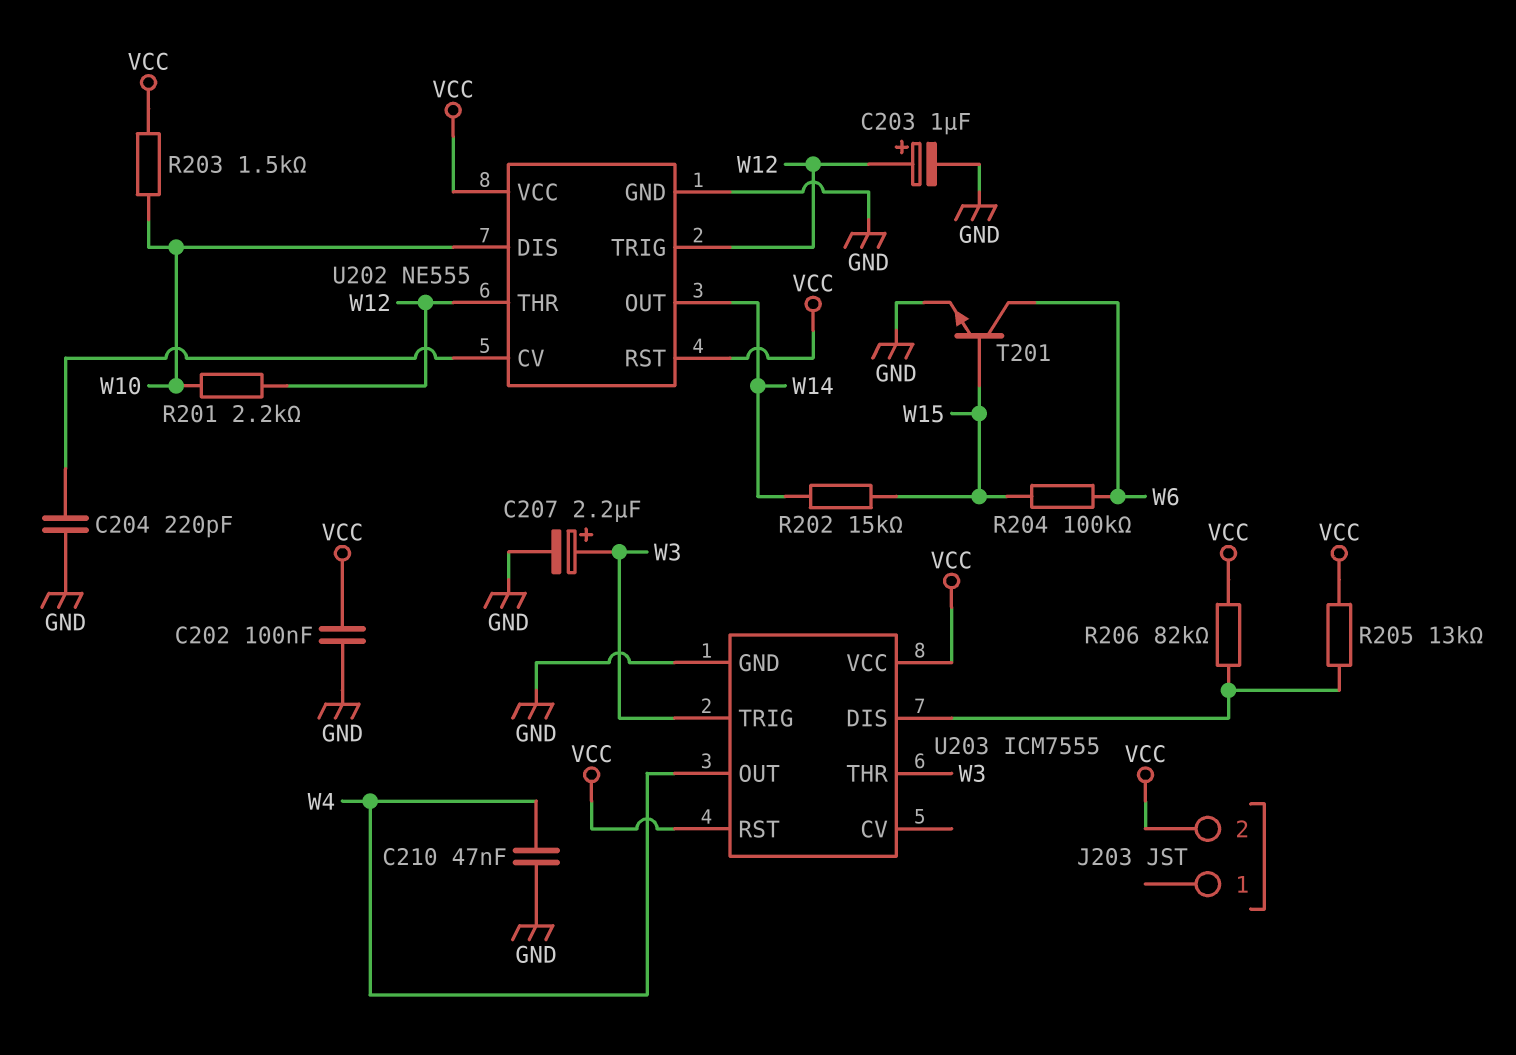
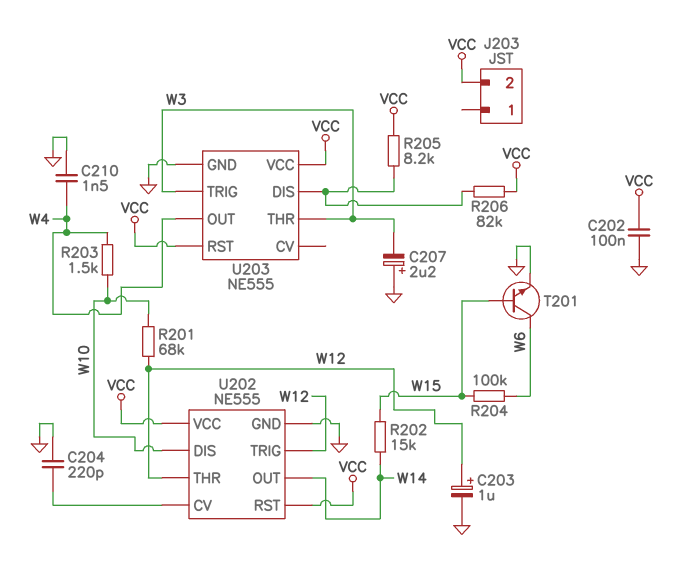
C207: 2.2uF (plus W3, minus GND) -> 2.2uF (plus GND, minus W3)
C210: 47nF (GND, W4) -> 1.5nF (GND, W4)
R201: 2.2k (W10, W12) -> 68k (W10, W12)
R203: 1.5k (VCC, W10) -> 1.5k (W4, W10)
R205: 13k (U203/DIS, VCC) -> 8.2k (U203/DIS, VCC)
U203: ICM7555 -> NE555

